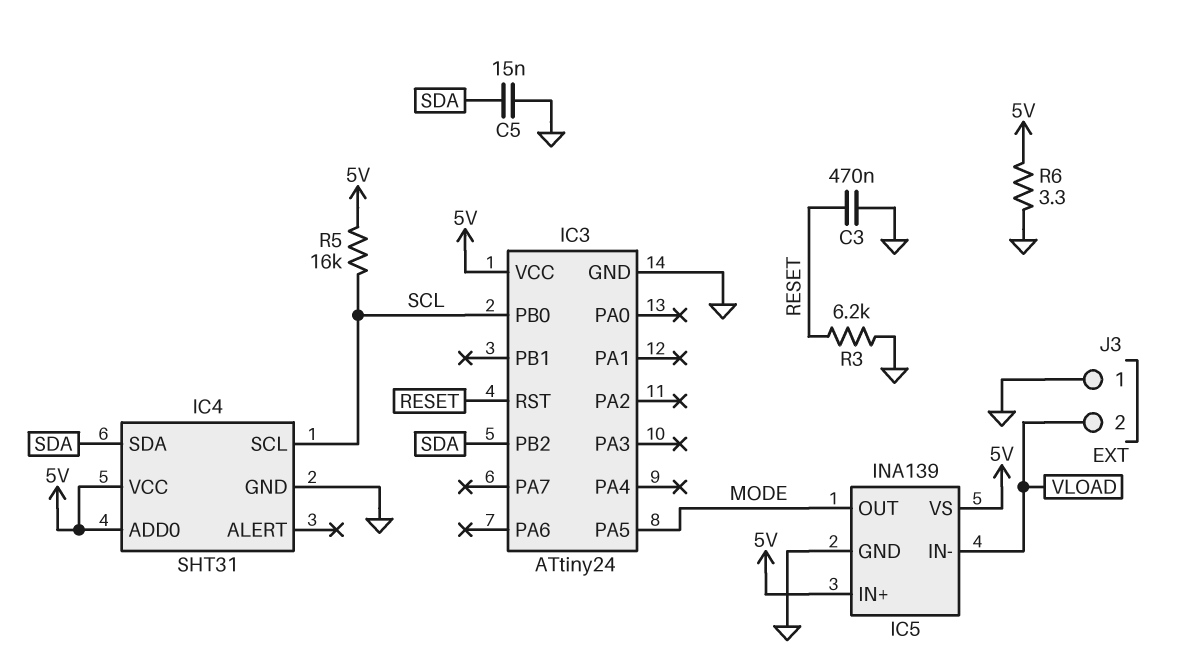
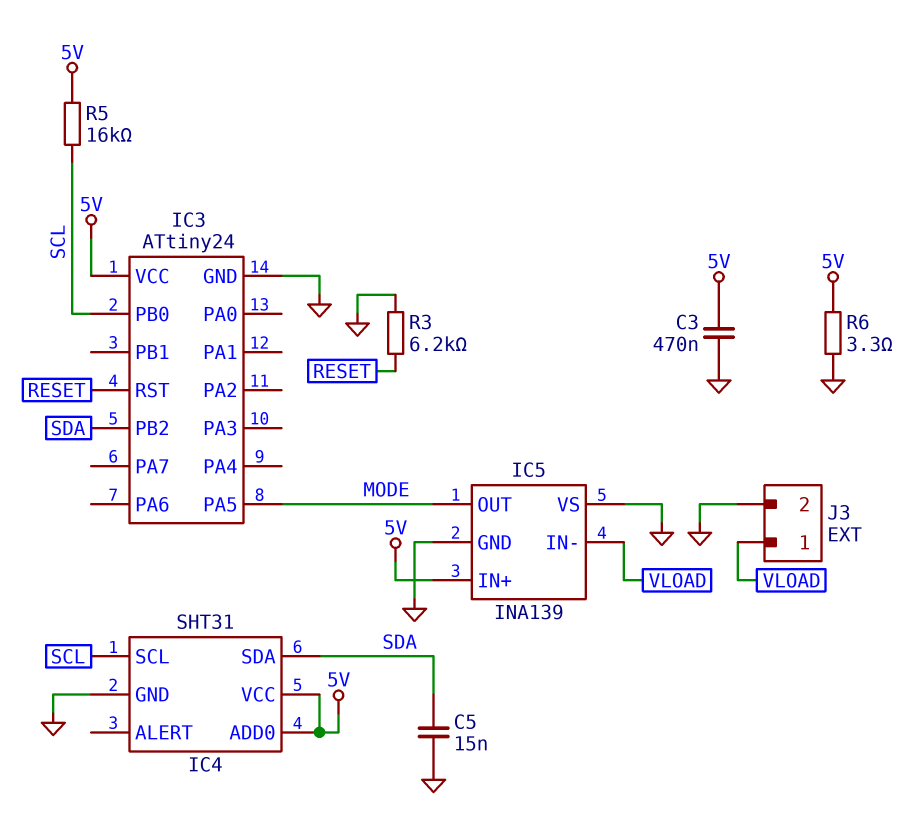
C3: 470nF (GND, RESET) -> 470nF (5V, GND)
IC5 pin VS: 5V -> GND
J3 pin 1: GND -> VLOAD
J3 pin 2: VLOAD -> GND

